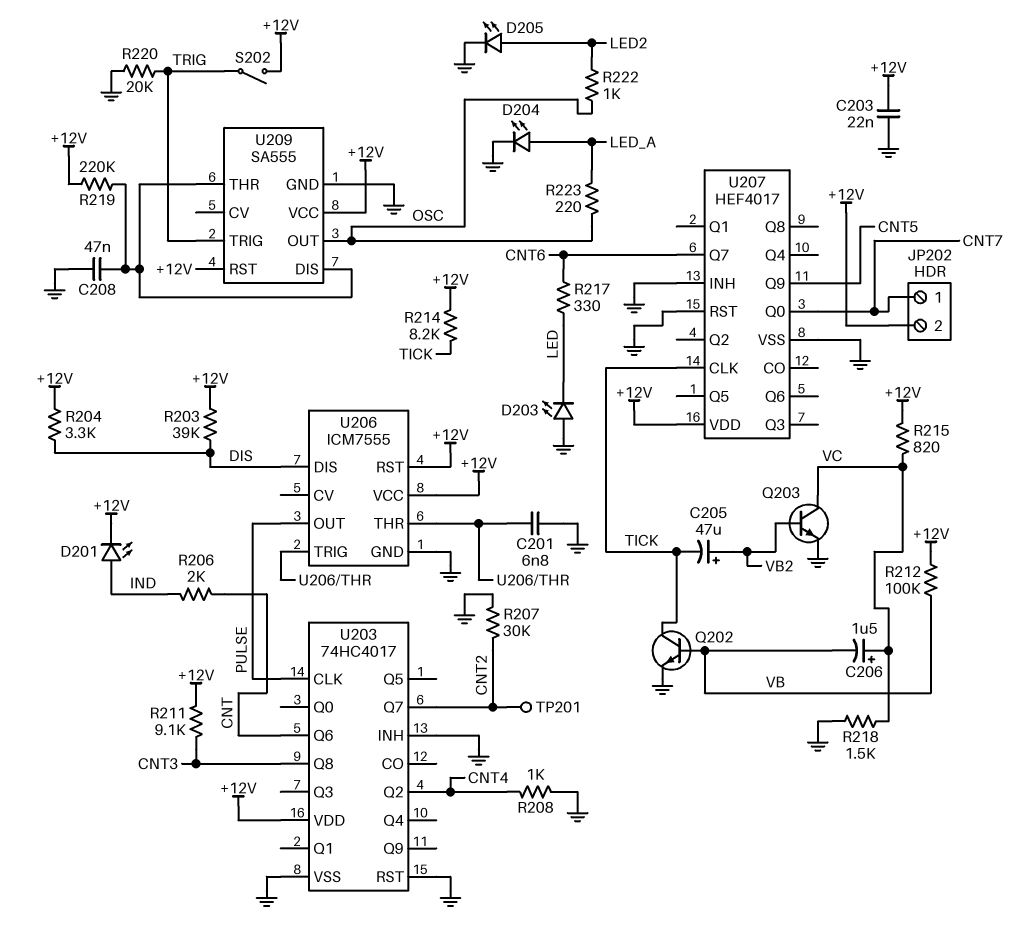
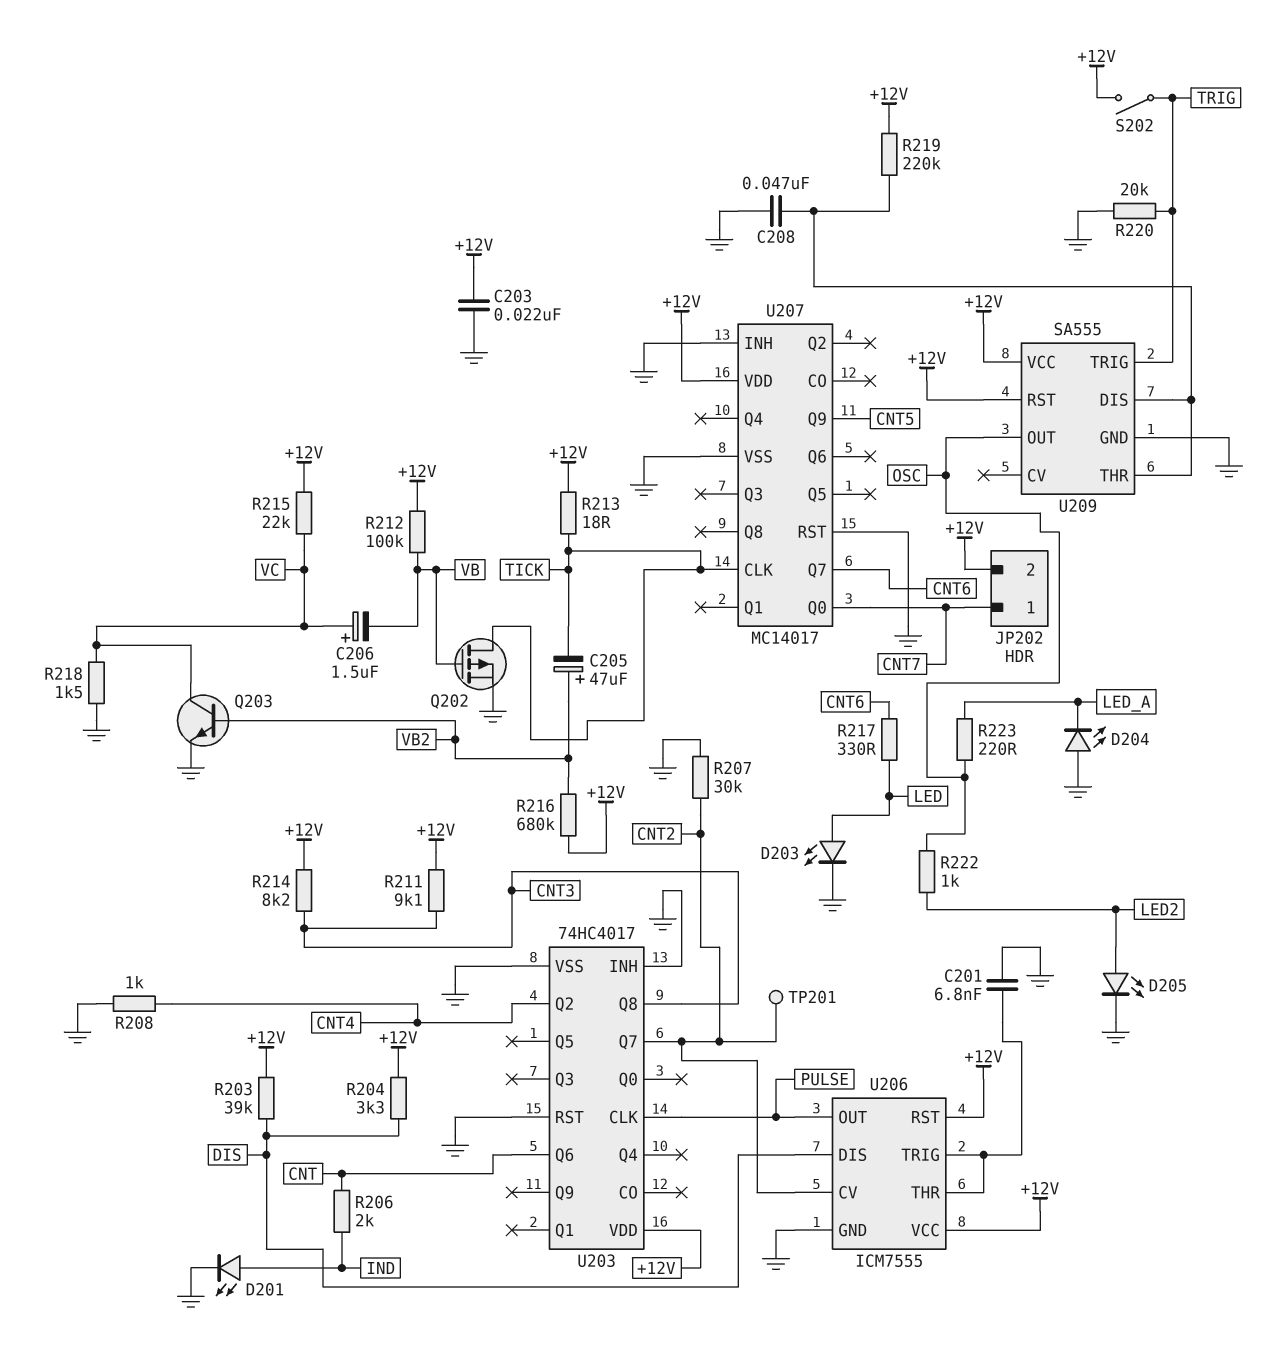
D201: LED (A IND, K +12V) -> LED (A IND, K GND)
D203: LED (A GND, K LED) -> LED (A LED, K GND)
D204: LED (A LED_A, K GND) -> LED (A GND, K LED_A)
Q202: NPN (B VB, C TICK, E GND) -> PMOS (G VB, D TICK, S GND)
R213: none -> 18 (+12V, TICK)
R214: 8.2k (+12V, TICK) -> 8.2k (+12V, CNT3)
R215: 820 (+12V, VC) -> 22k (+12V, VC)
R216: none -> 680k (+12V, VB2)
U206 pin CV: none -> CNT2
U207: HEF4017 -> MC14017

